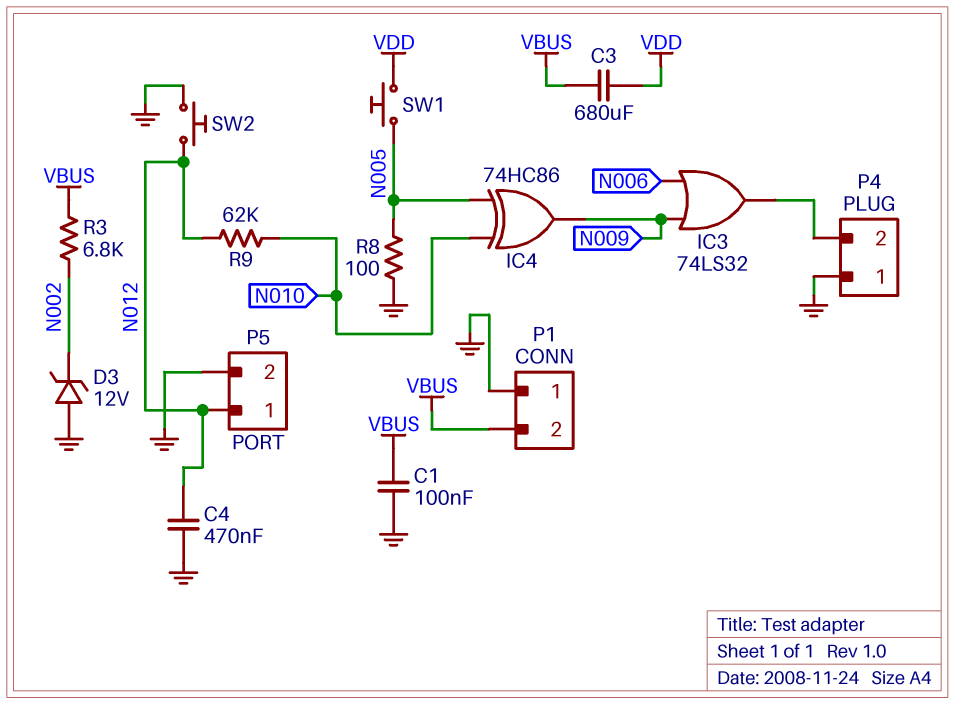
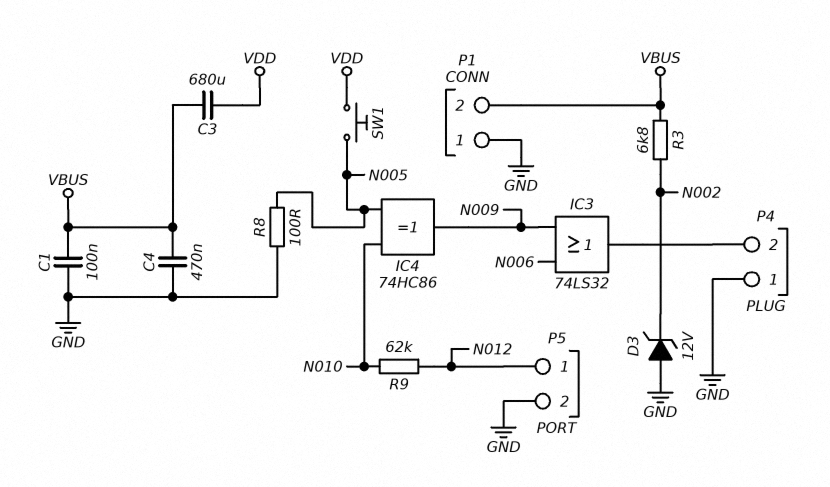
C4: 470nF (GND, N012) -> 470nF (GND, VBUS)
SW2: button (GND, N012) -> none

